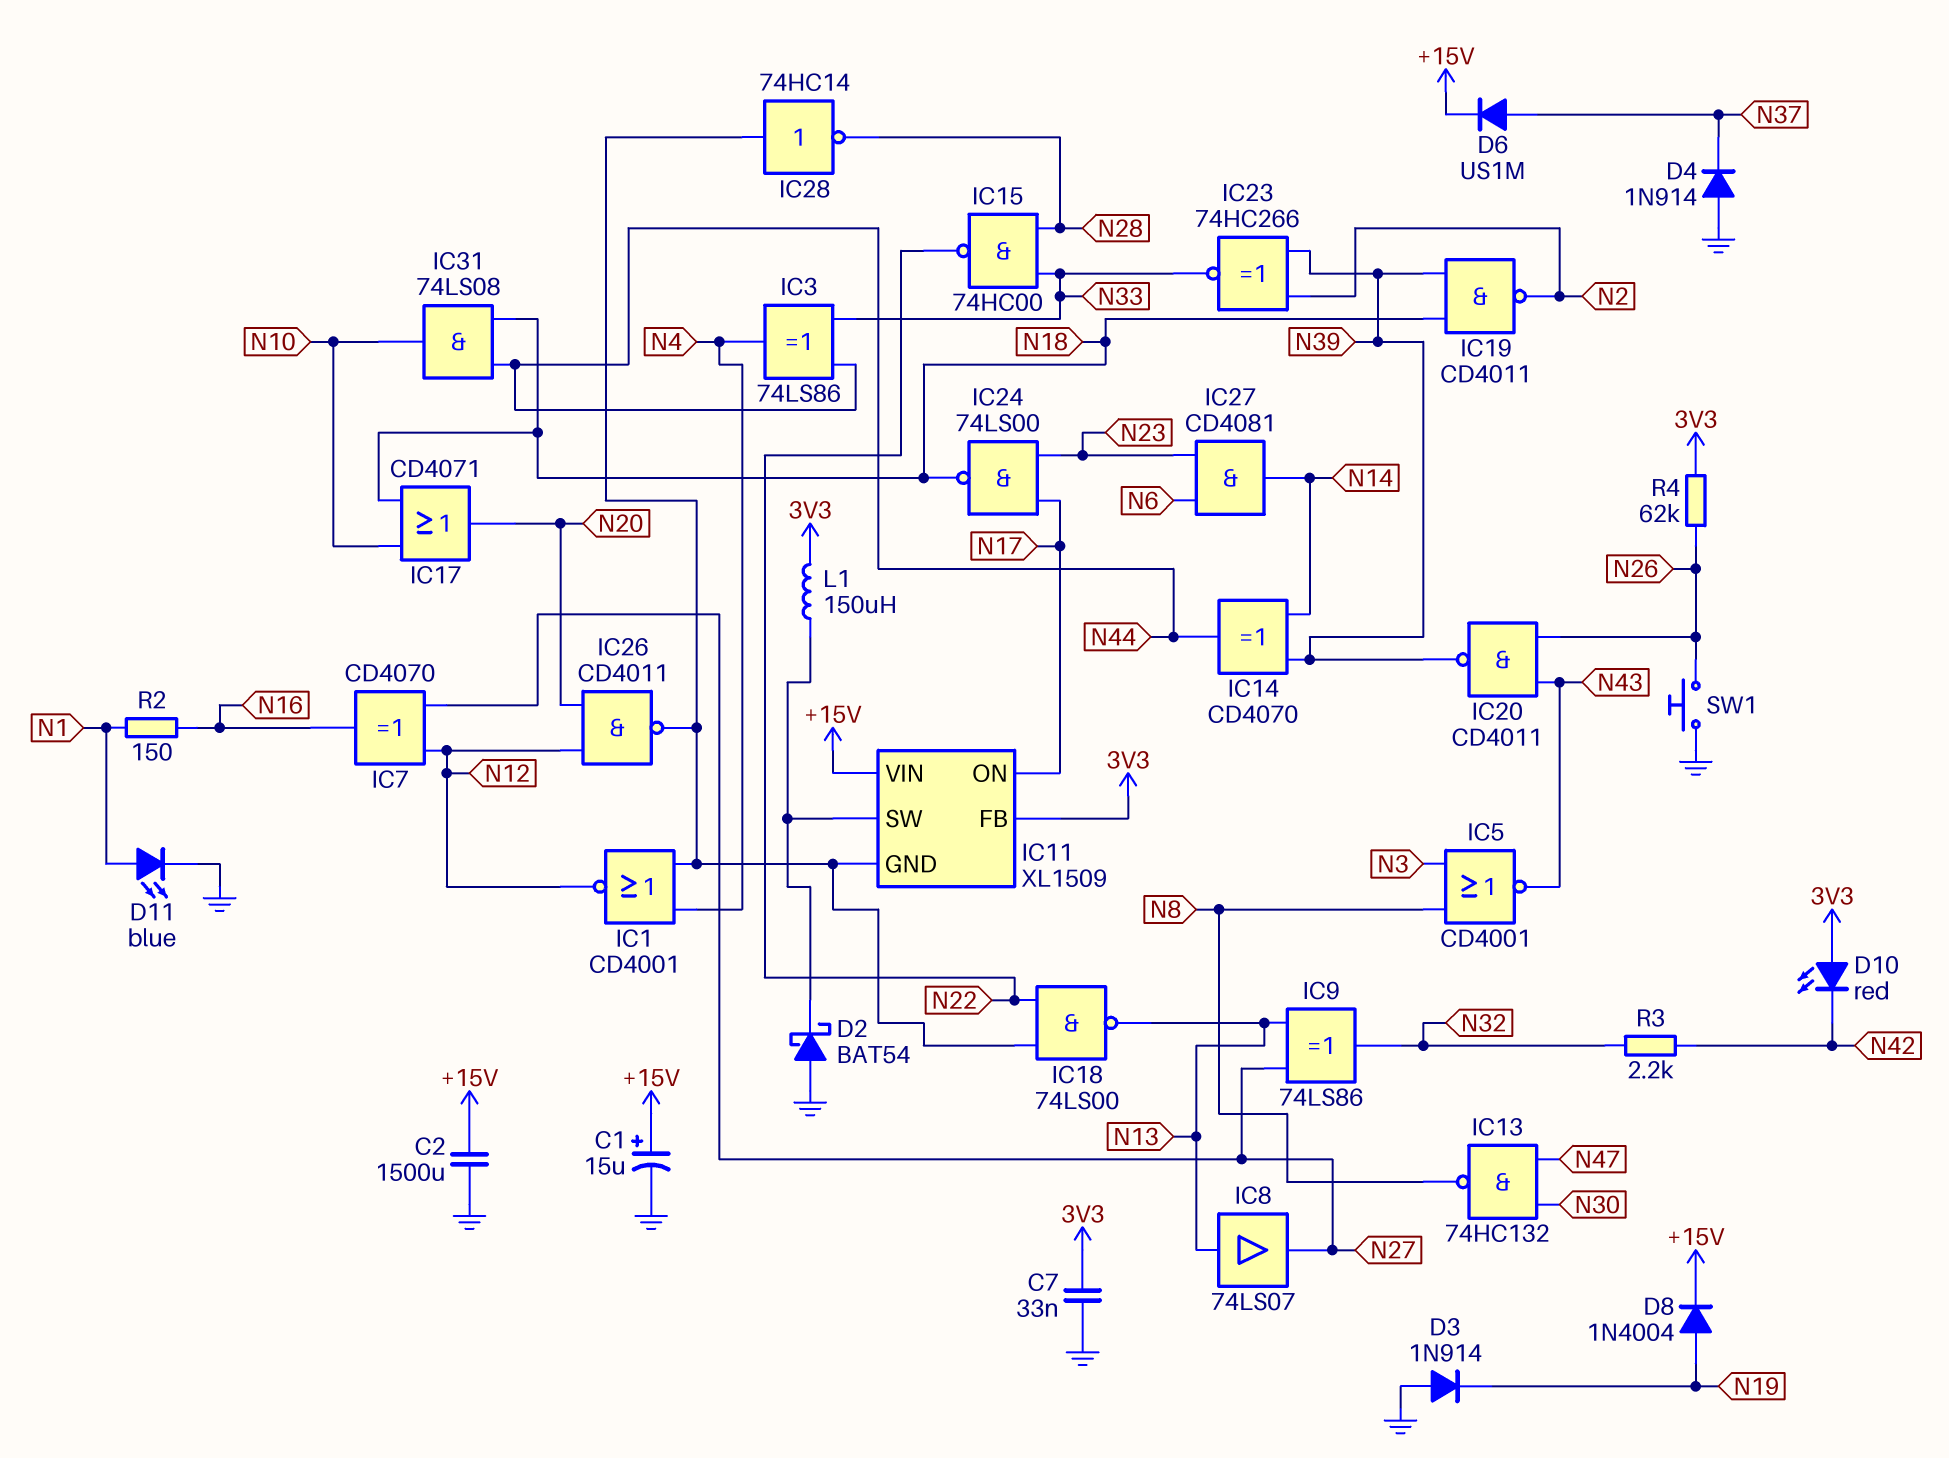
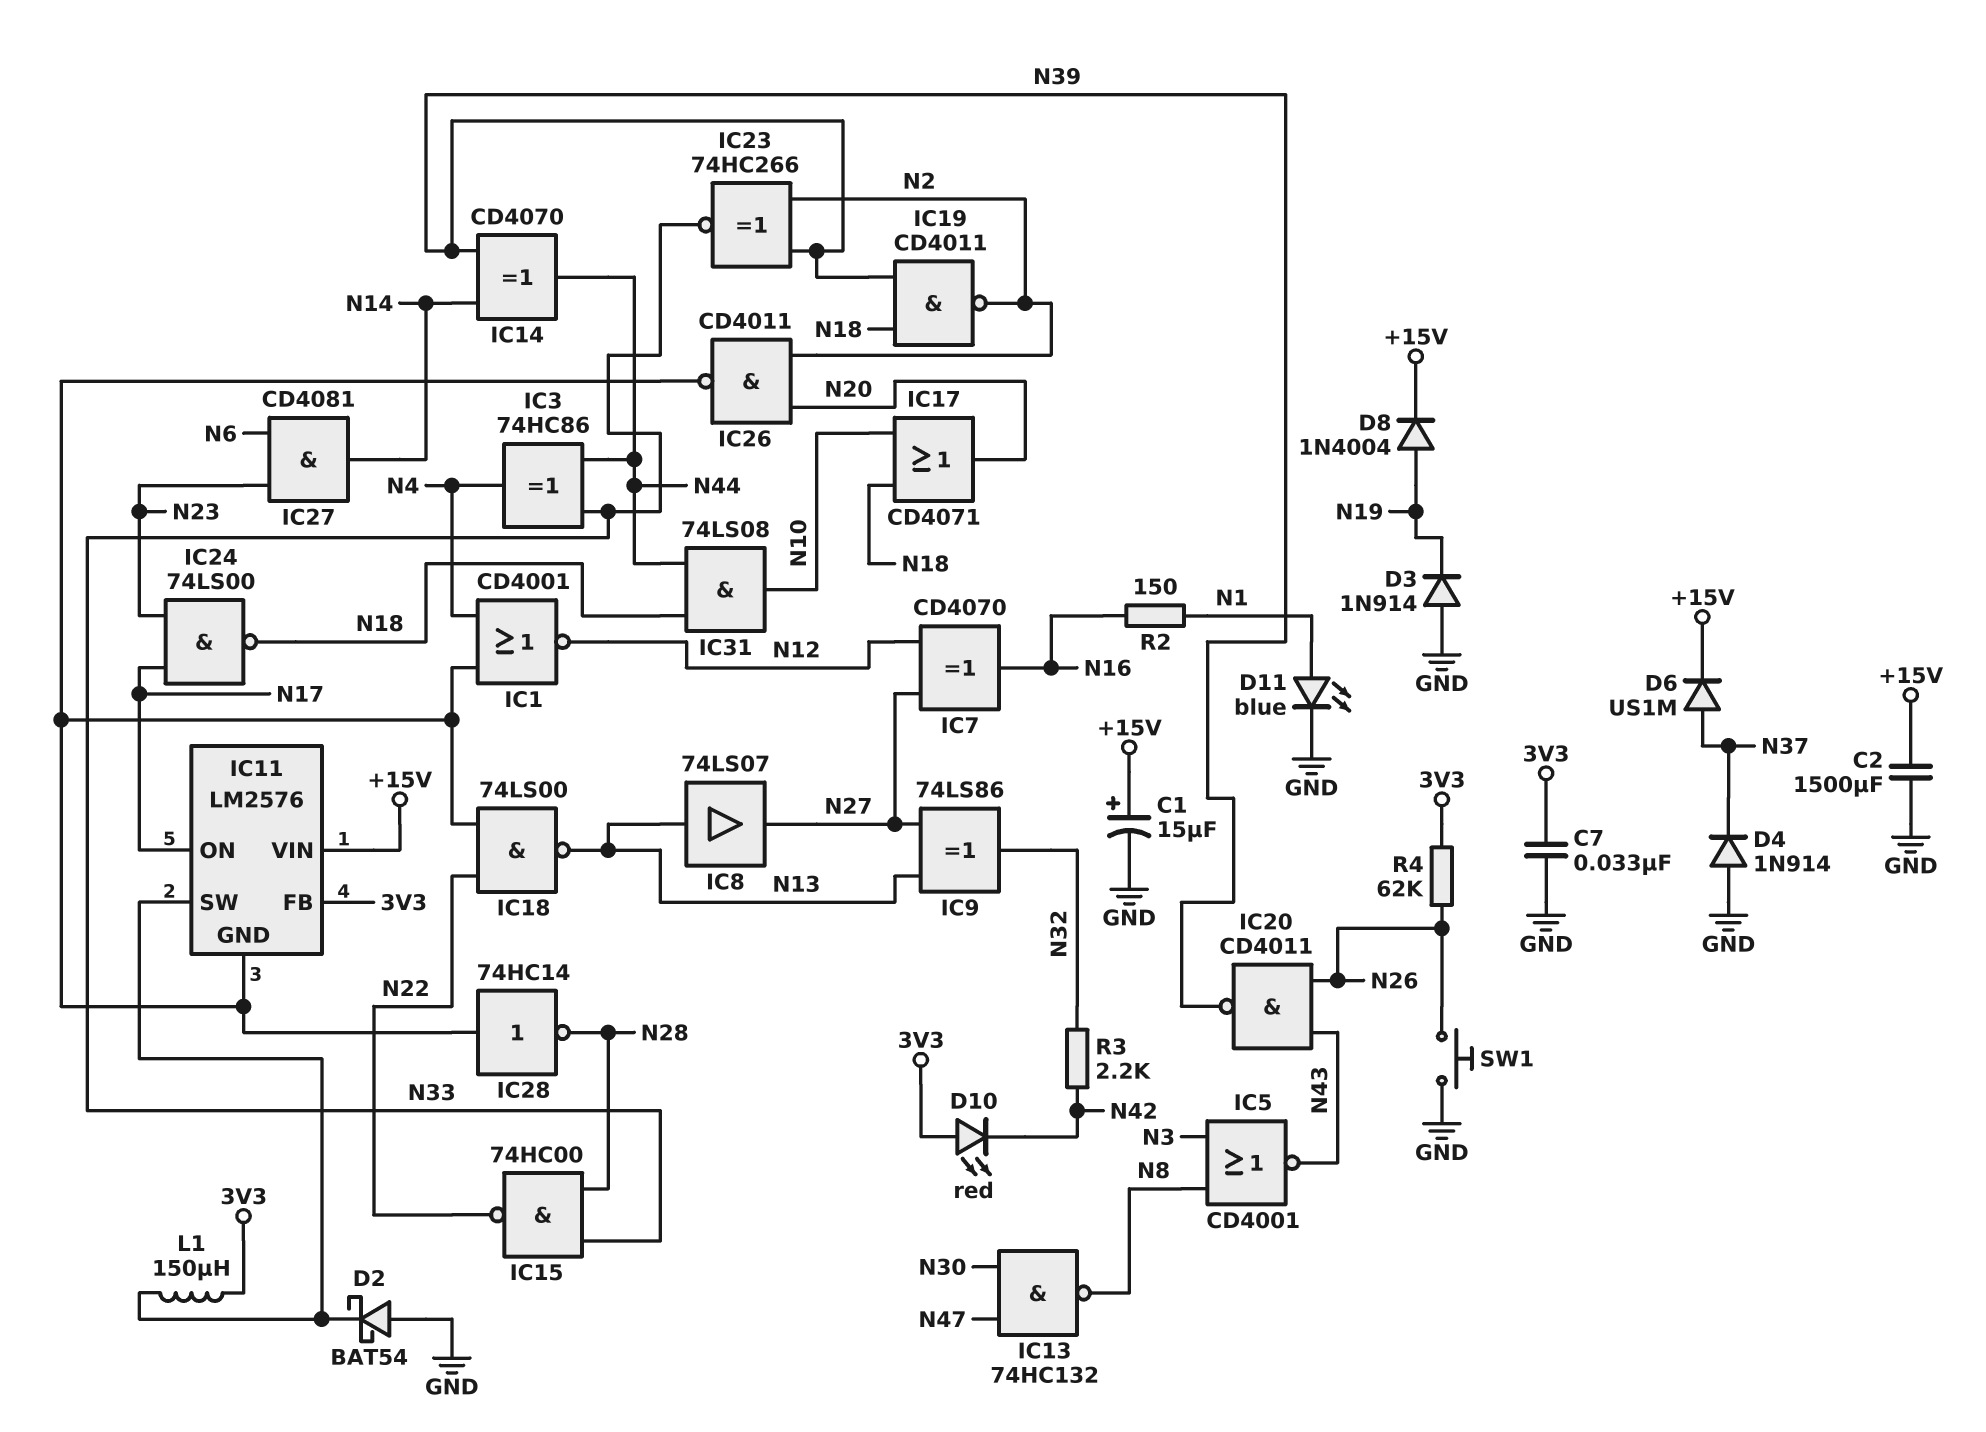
IC3: XOR 74LS86 (in N33, in N44, out N4) -> XOR 74HC86 (in N33, in N44, out N4)
IC11: XL1509 -> LM2576
IC26: NAND CD4011 (in N12, in N20, out IC11/GND) -> NAND CD4011 (in N2, in N20, out IC11/GND)

